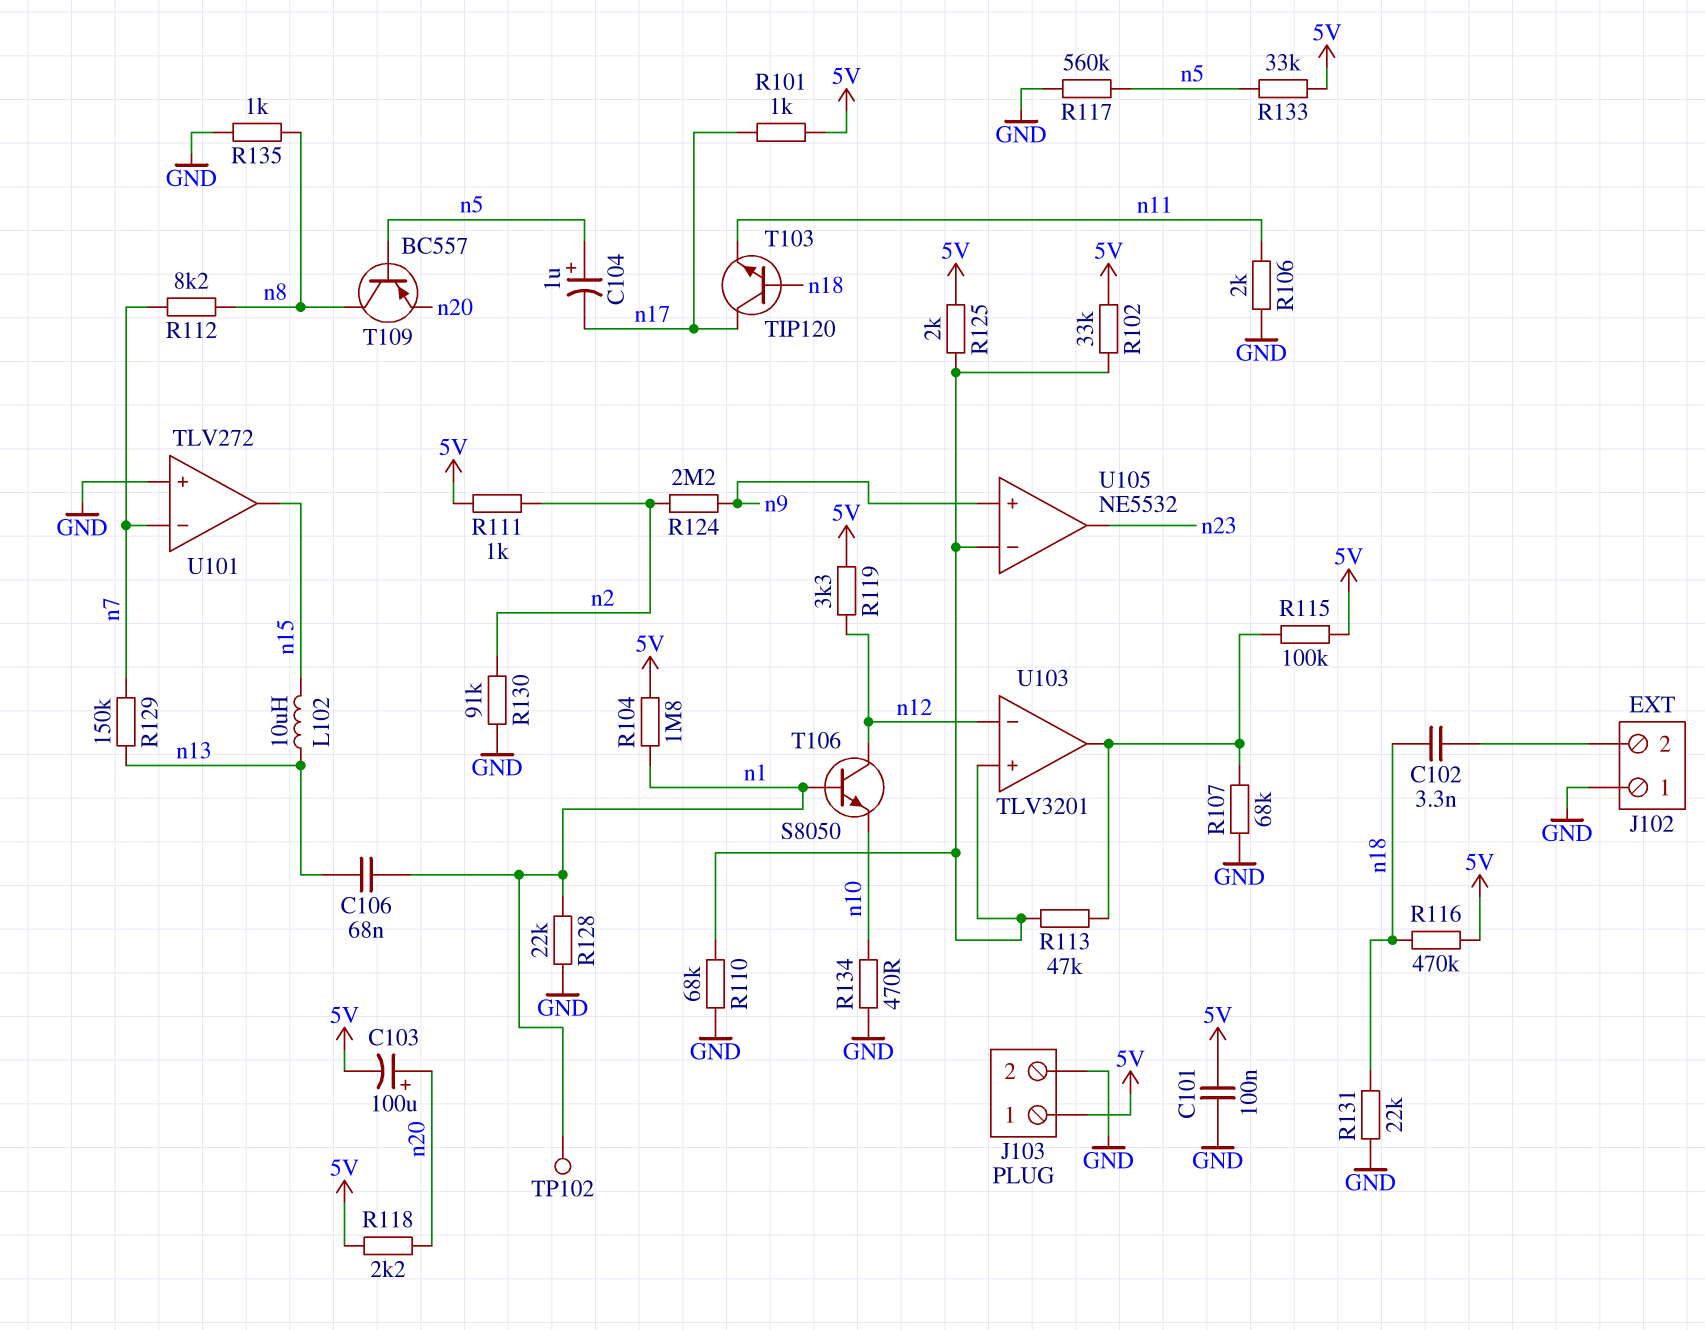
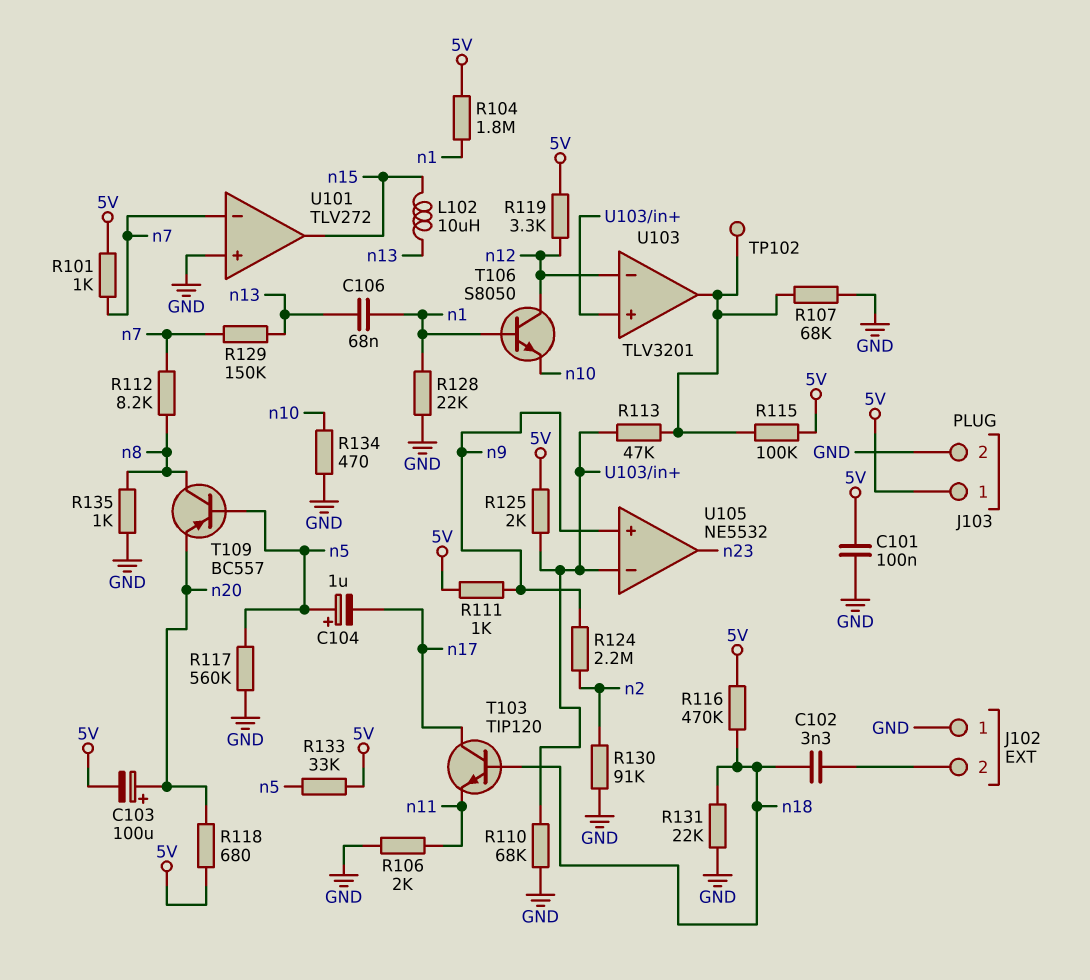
R101: 1k (5V, n17) -> 1k (5V, n7)
R102: 33k (5V, U103/in+) -> none
R111: 1k (5V, n2) -> 1k (5V, n9)
R118: 2.2k (5V, n20) -> 680 (5V, n20)
TP102: test point (n1) -> test point (U103/out)

